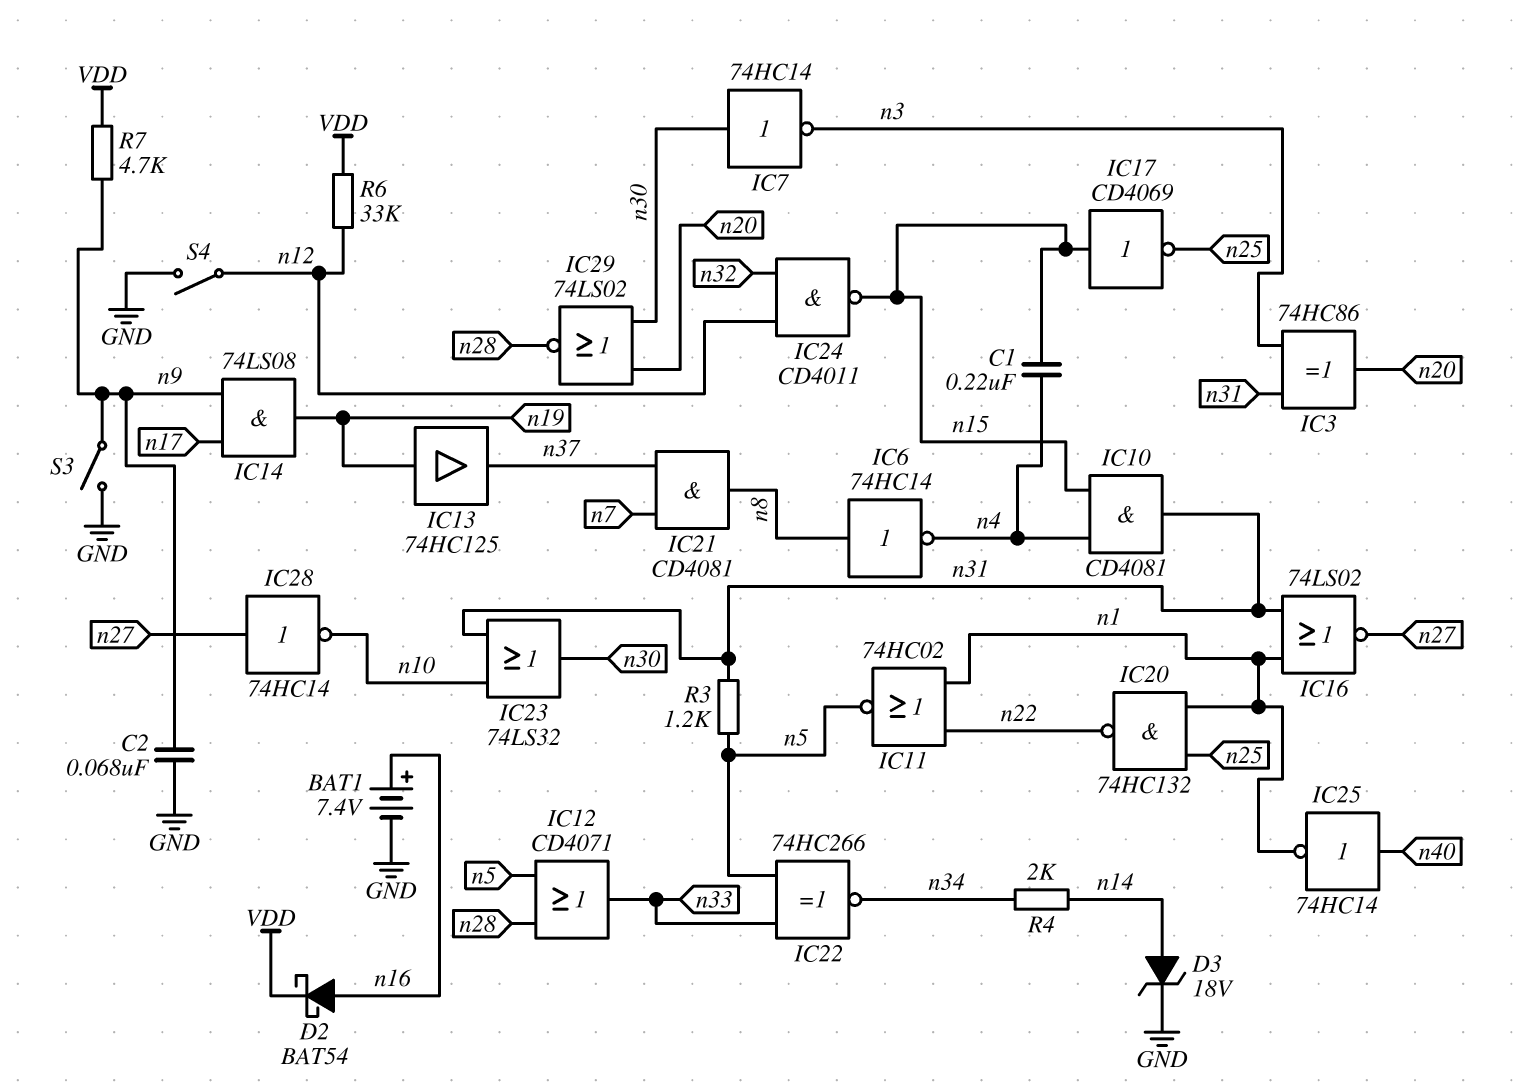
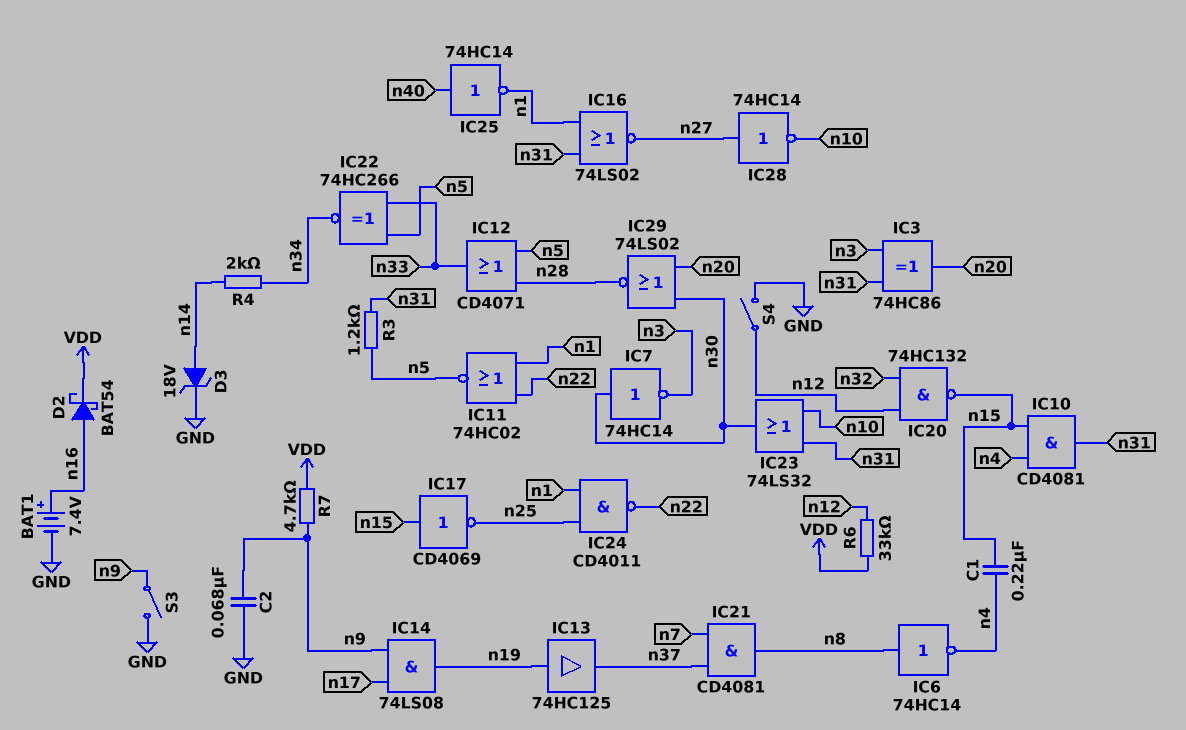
IC20: NAND 74HC132 (in n1, in n25, out n22) -> NAND 74HC132 (in n12, in n32, out n15)
IC24: NAND CD4011 (in n12, in n32, out n15) -> NAND CD4011 (in n1, in n25, out n22)

